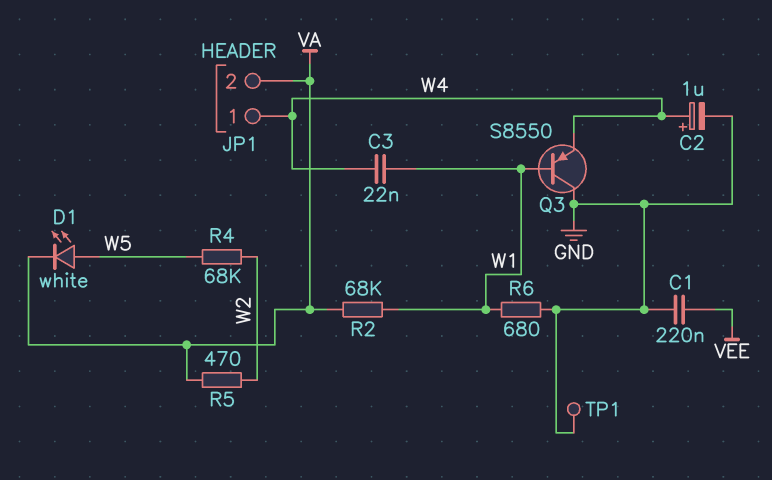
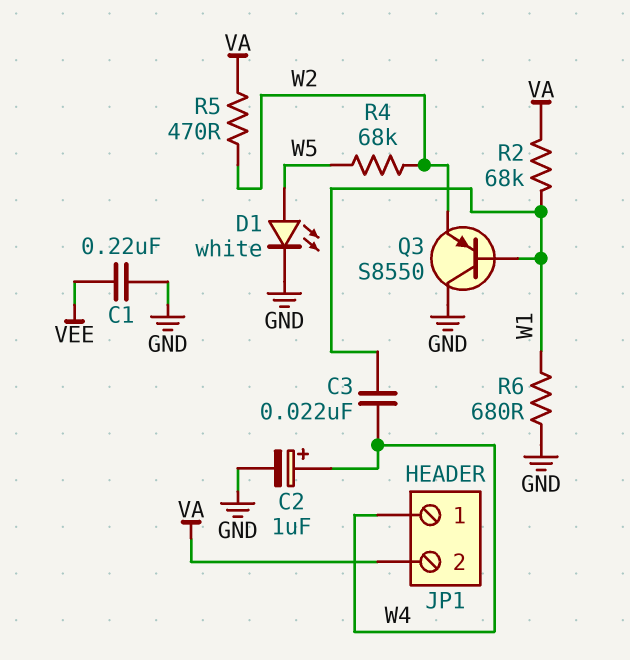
D1: LED white (A W5, K VA) -> LED white (A W5, K GND)
Q3: PNP S8550 (B W1, C GND, E W4) -> PNP S8550 (B W1, C GND, E W2)
TP1: test point (GND) -> none

